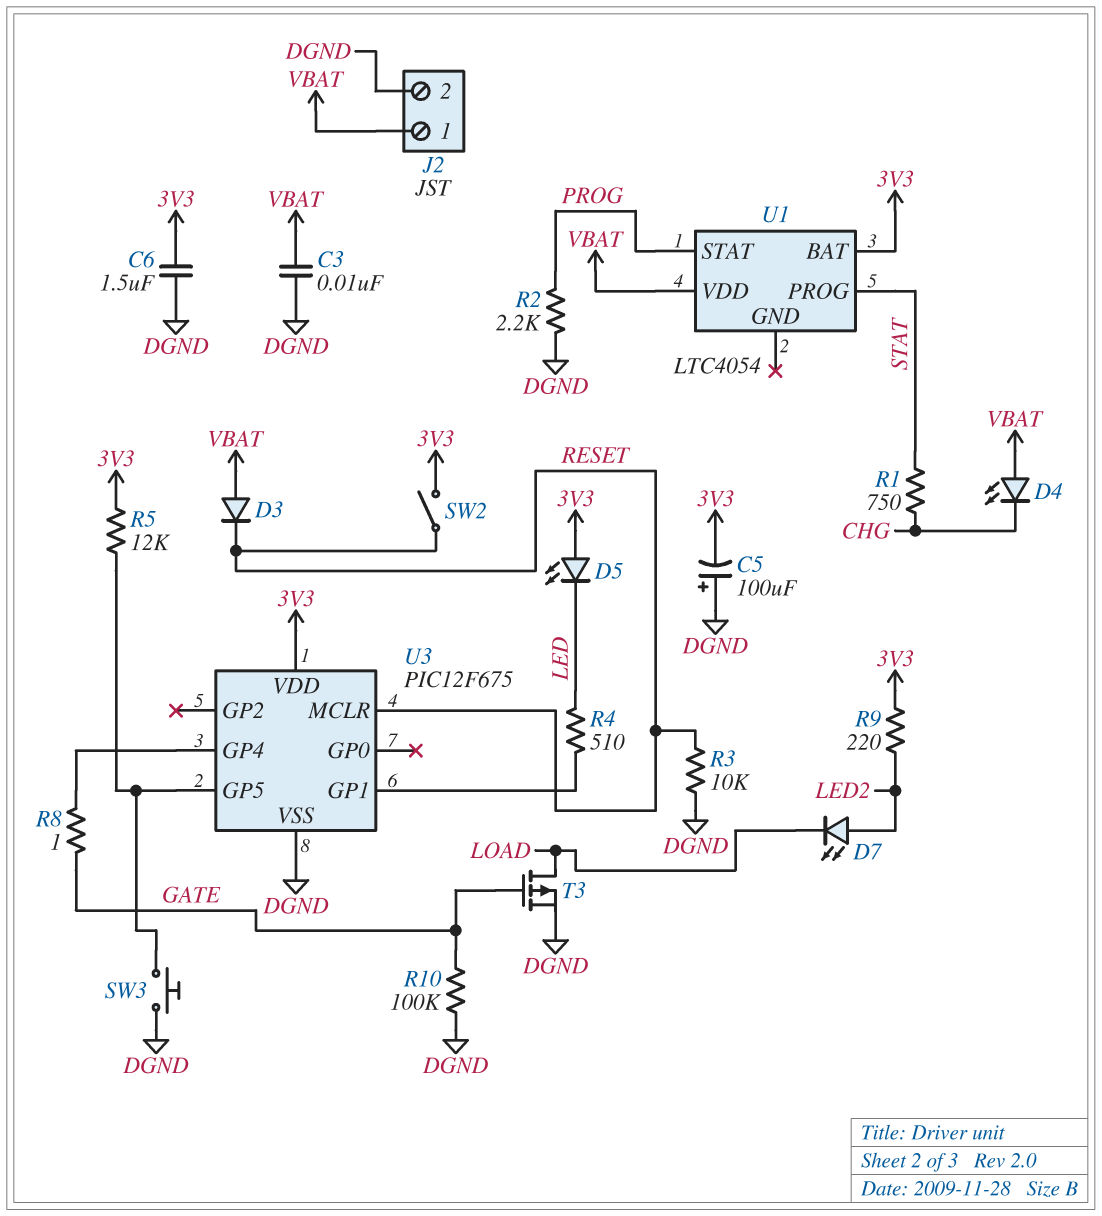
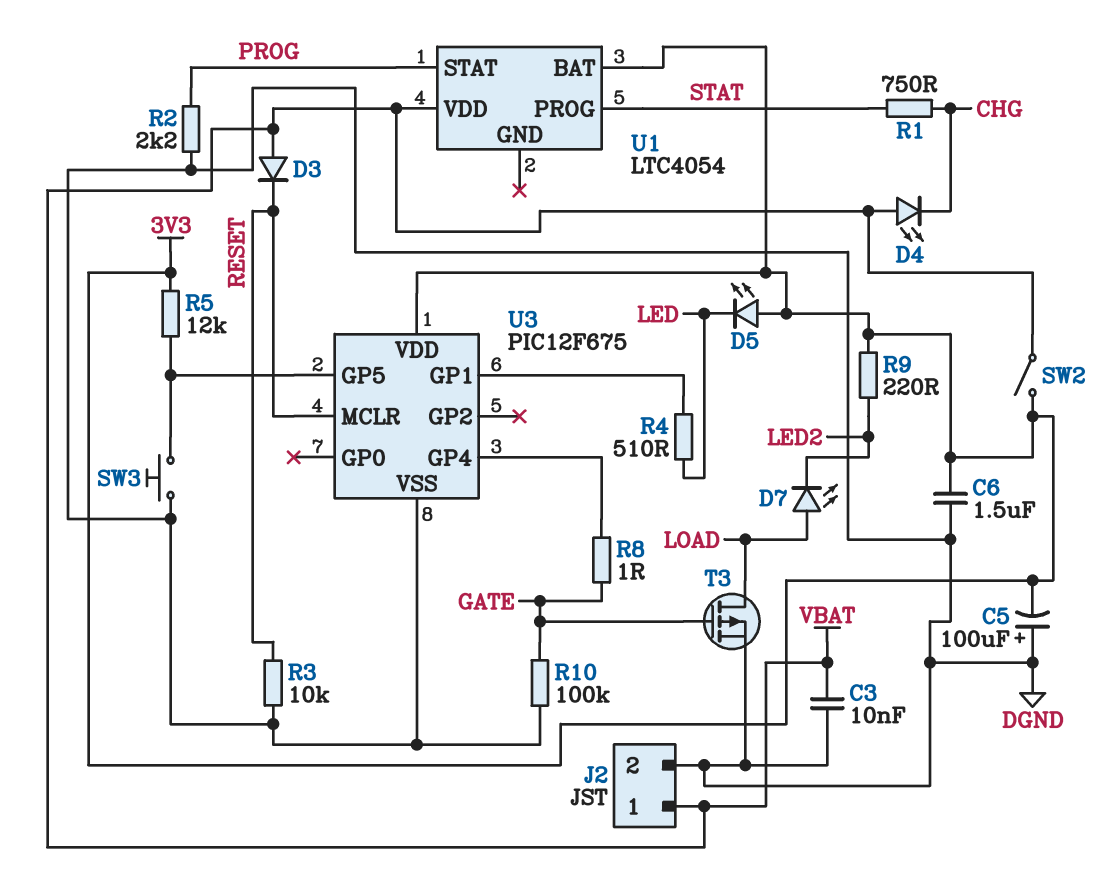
D7: LED (A LED2, K LOAD) -> LED (A LOAD, K LED2)
SW2: switch (3V3, RESET) -> switch (3V3, VBAT)

